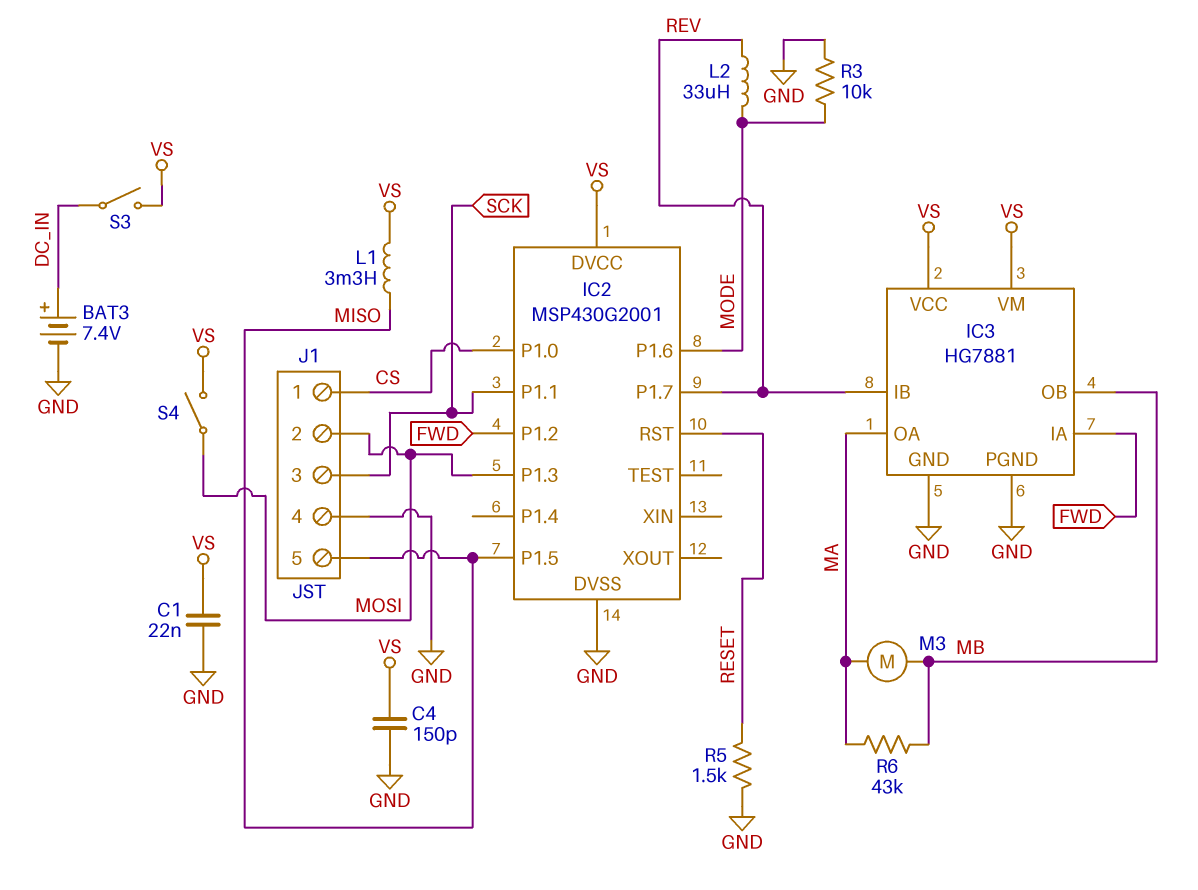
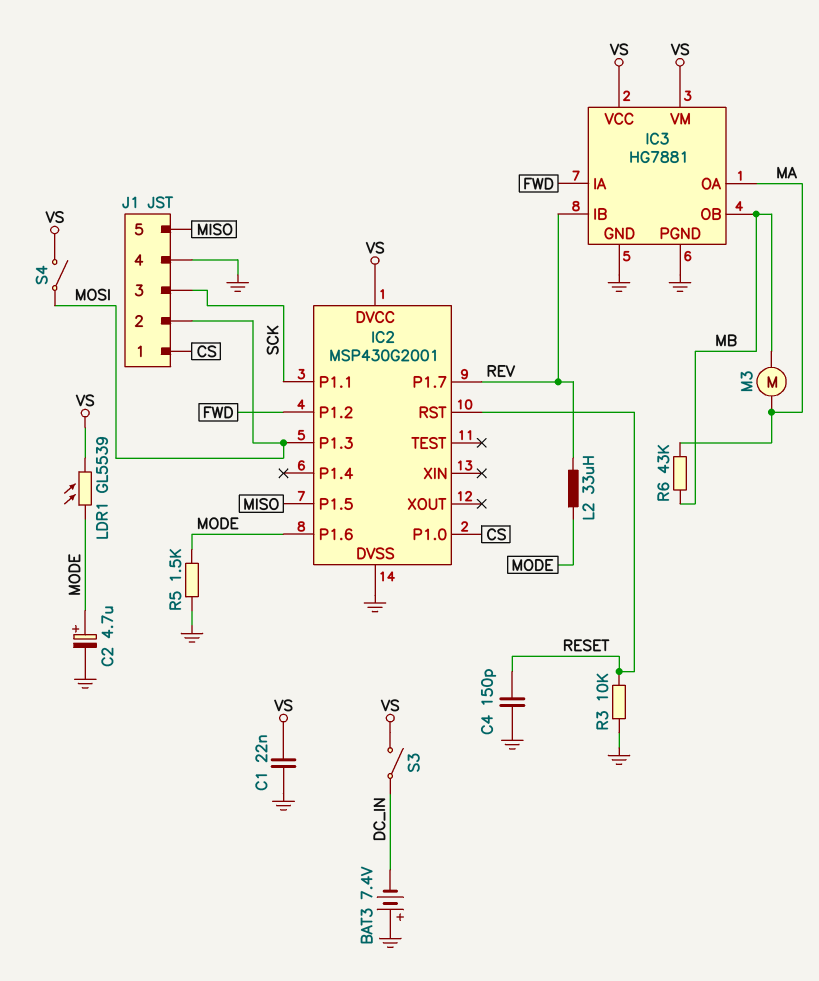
BAT3: 7.4V (plus DC_IN, minus GND) -> 7.4V (plus GND, minus DC_IN)
C2: none -> 4.7uF (plus MODE, minus GND)
C4: 150pF (GND, VS) -> 150pF (GND, RESET)
L1: 3.3mH (MISO, VS) -> none
LDR1: none -> GL5539 (MODE, VS)
R3: 10k (GND, MODE) -> 10k (GND, RESET)
R5: 1.5k (GND, RESET) -> 1.5k (GND, MODE)

